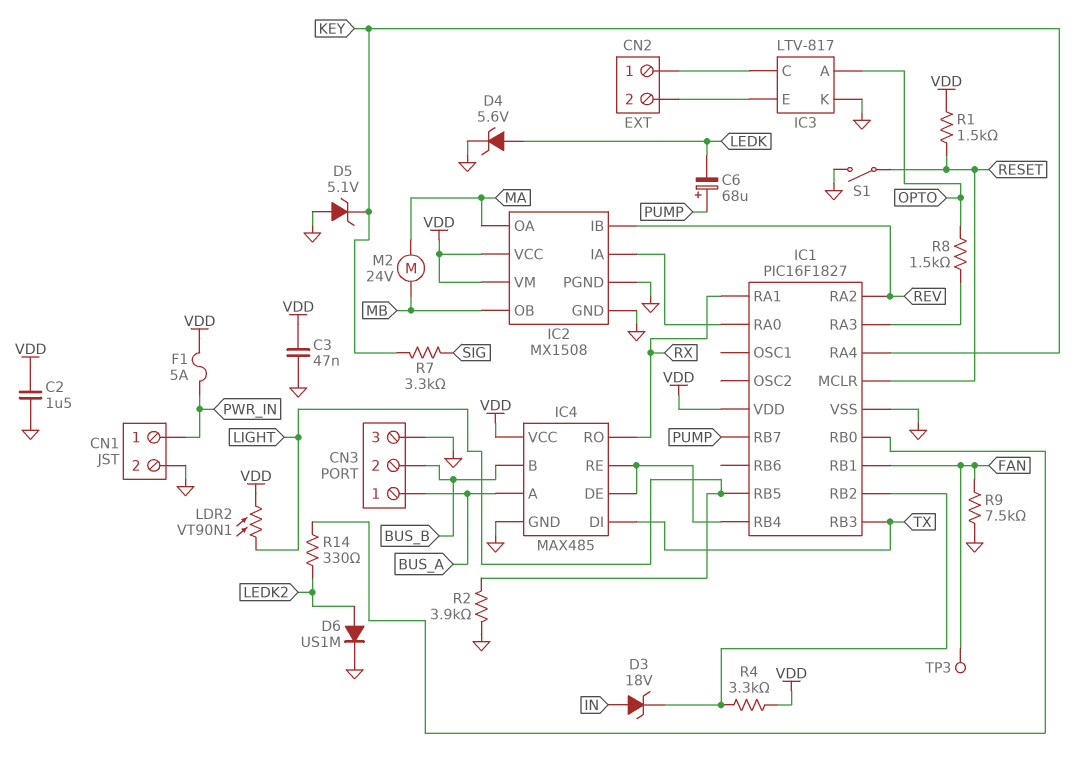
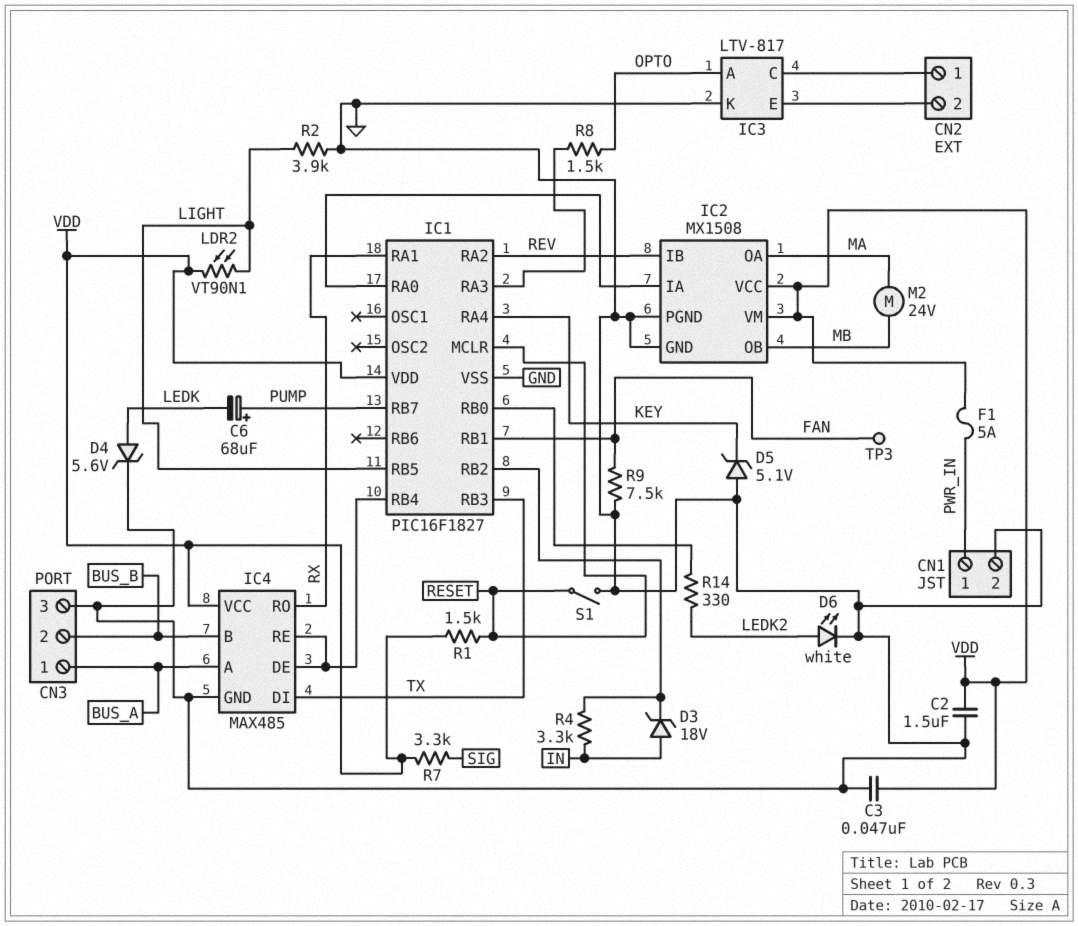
D6: diode US1M (A LEDK2, K GND) -> LED white (A LEDK2, K GND)
R4: 3.3k (IC1/RB2, VDD) -> 3.3k (IC1/RB2, IN)
R7: 3.3k (KEY, SIG) -> 3.3k (SIG, VDD)

